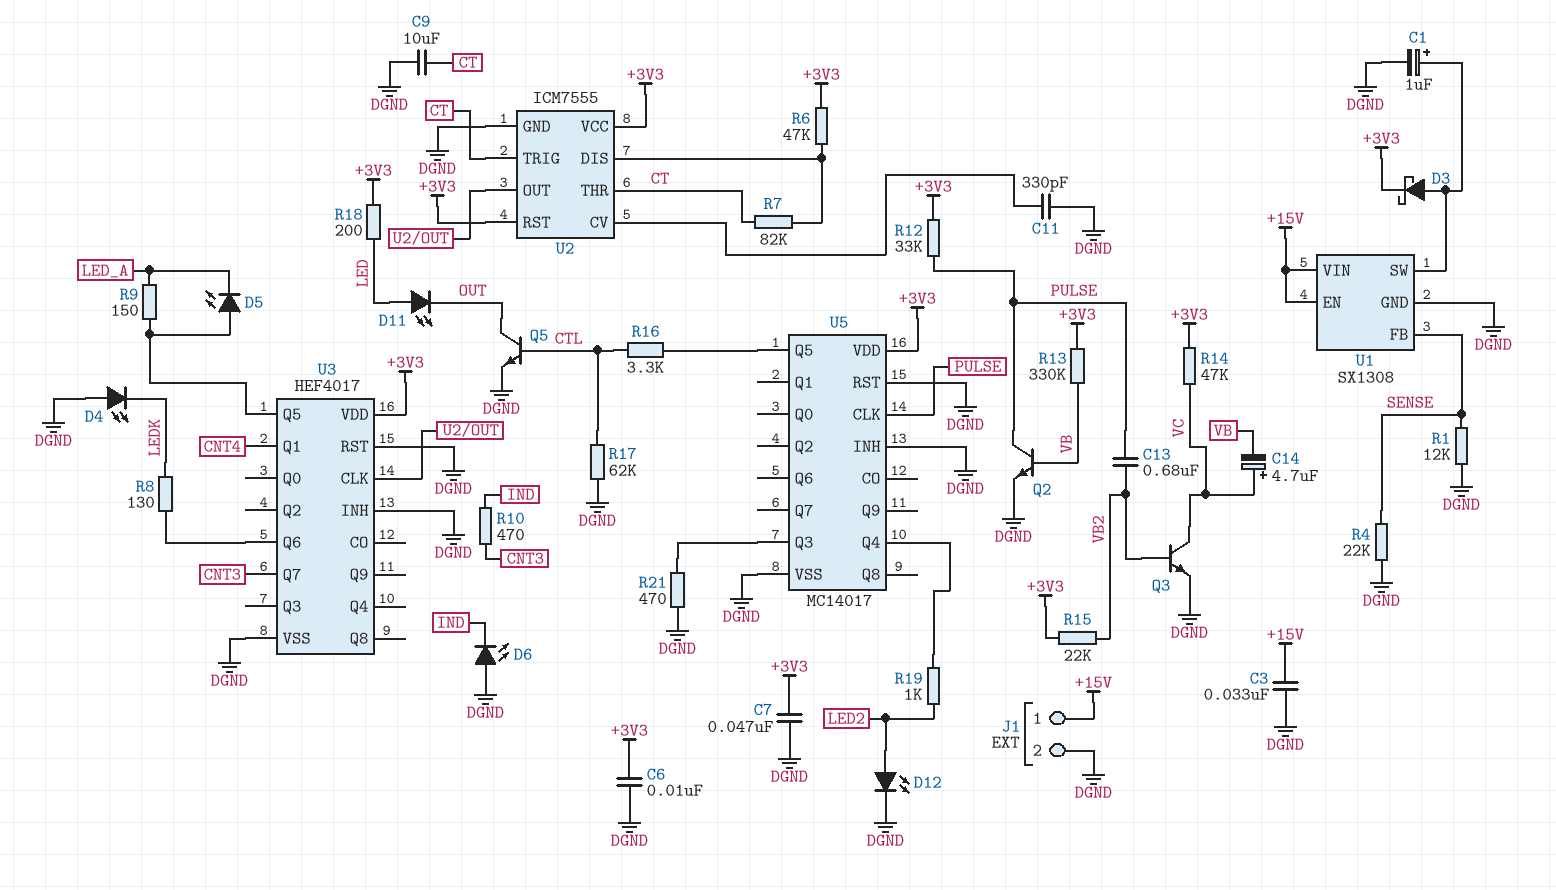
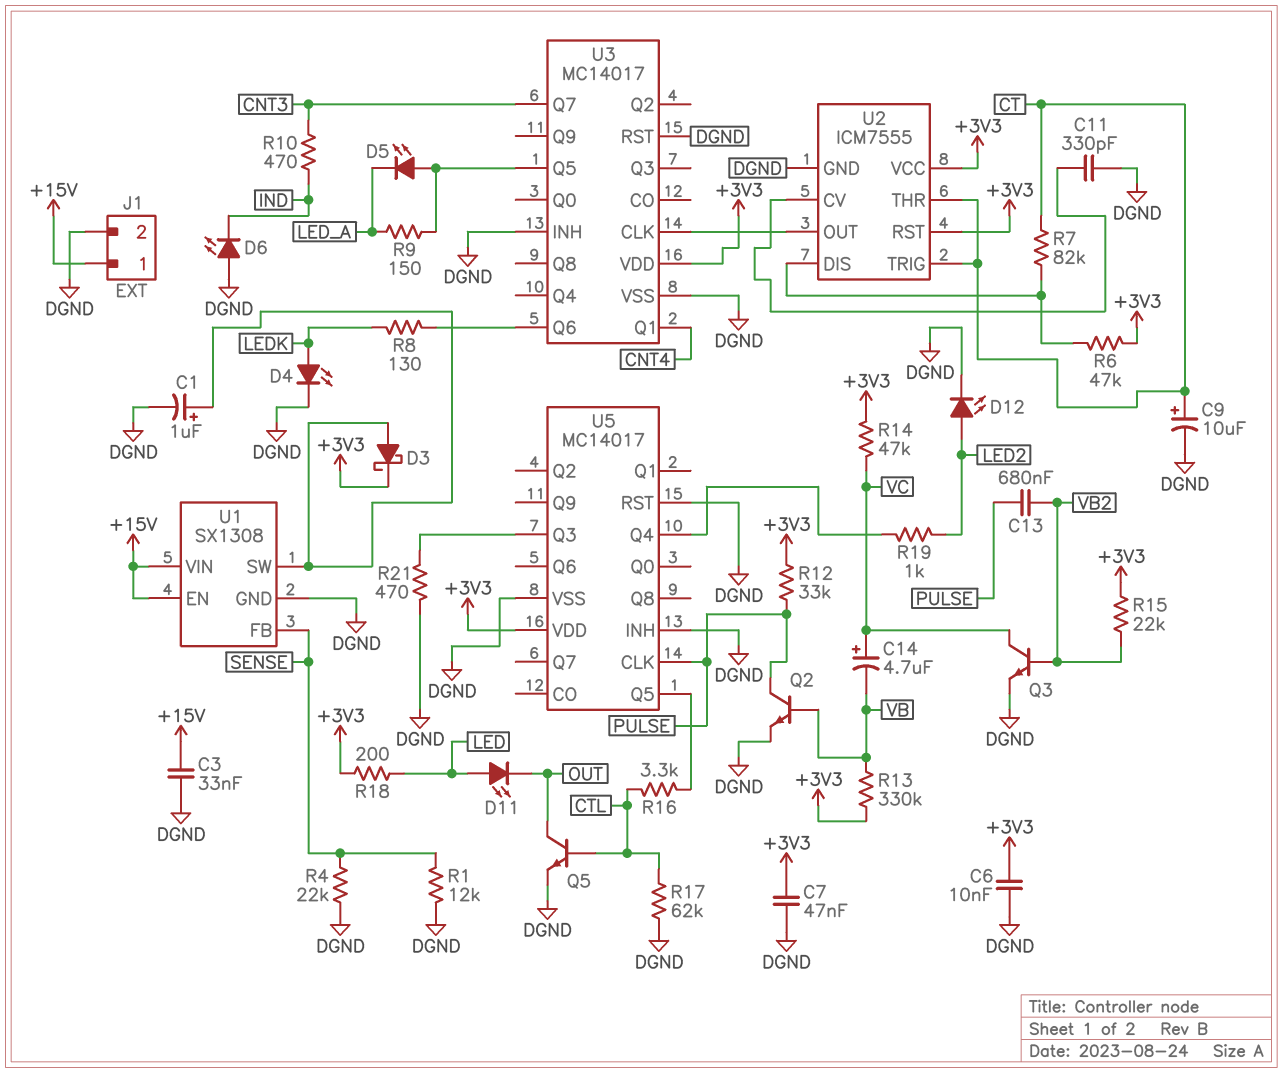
C9: 10uF (CT, DGND) -> 10uF (plus CT, minus DGND)
D4: LED (A DGND, K LEDK) -> LED (A LEDK, K DGND)
U3: HEF4017 -> MC14017

